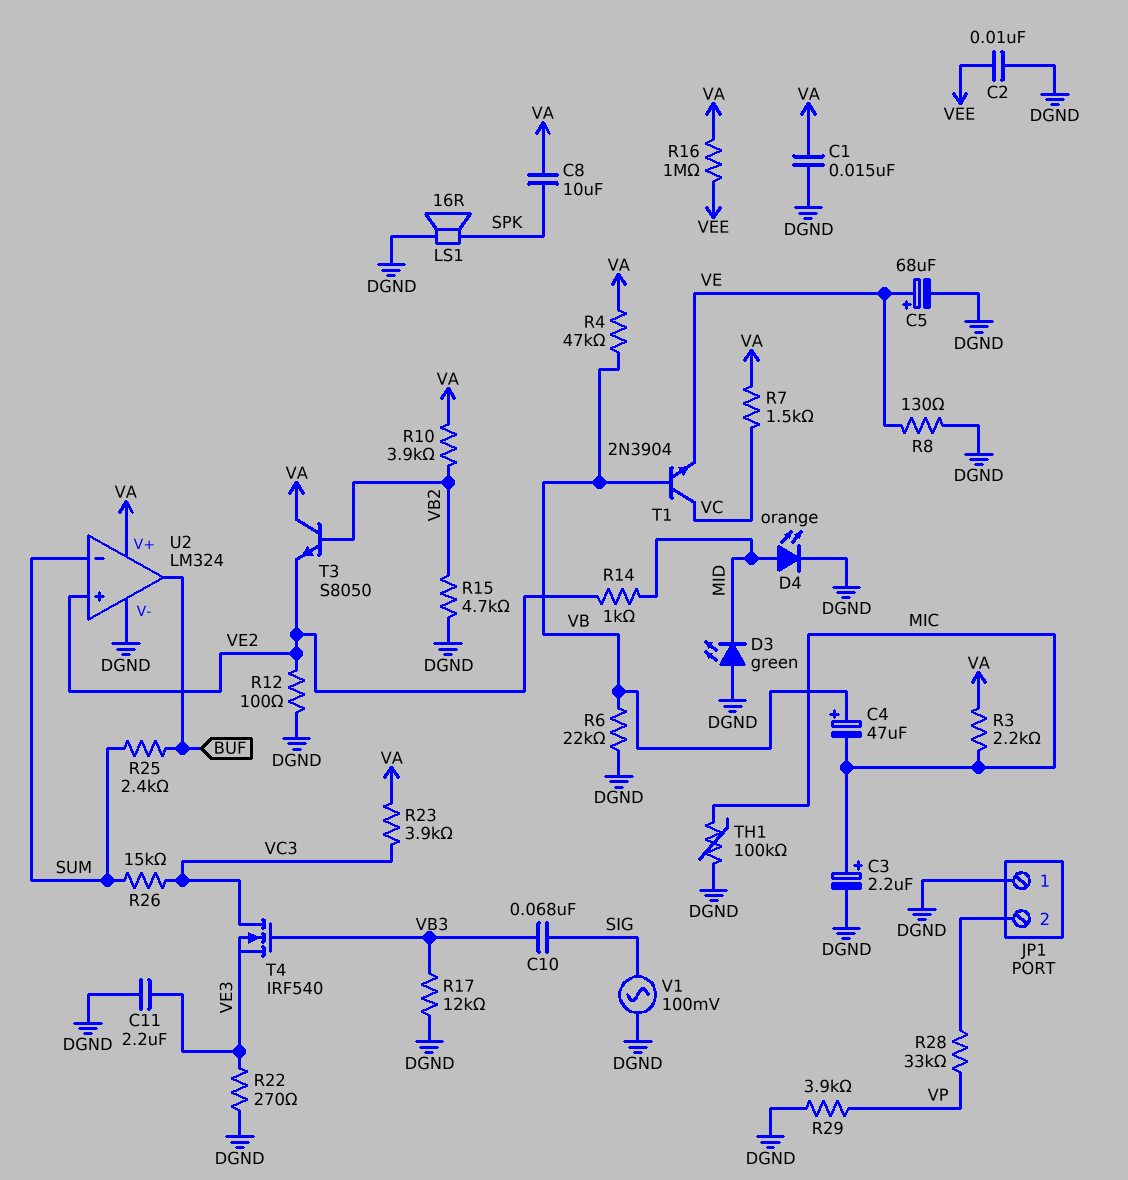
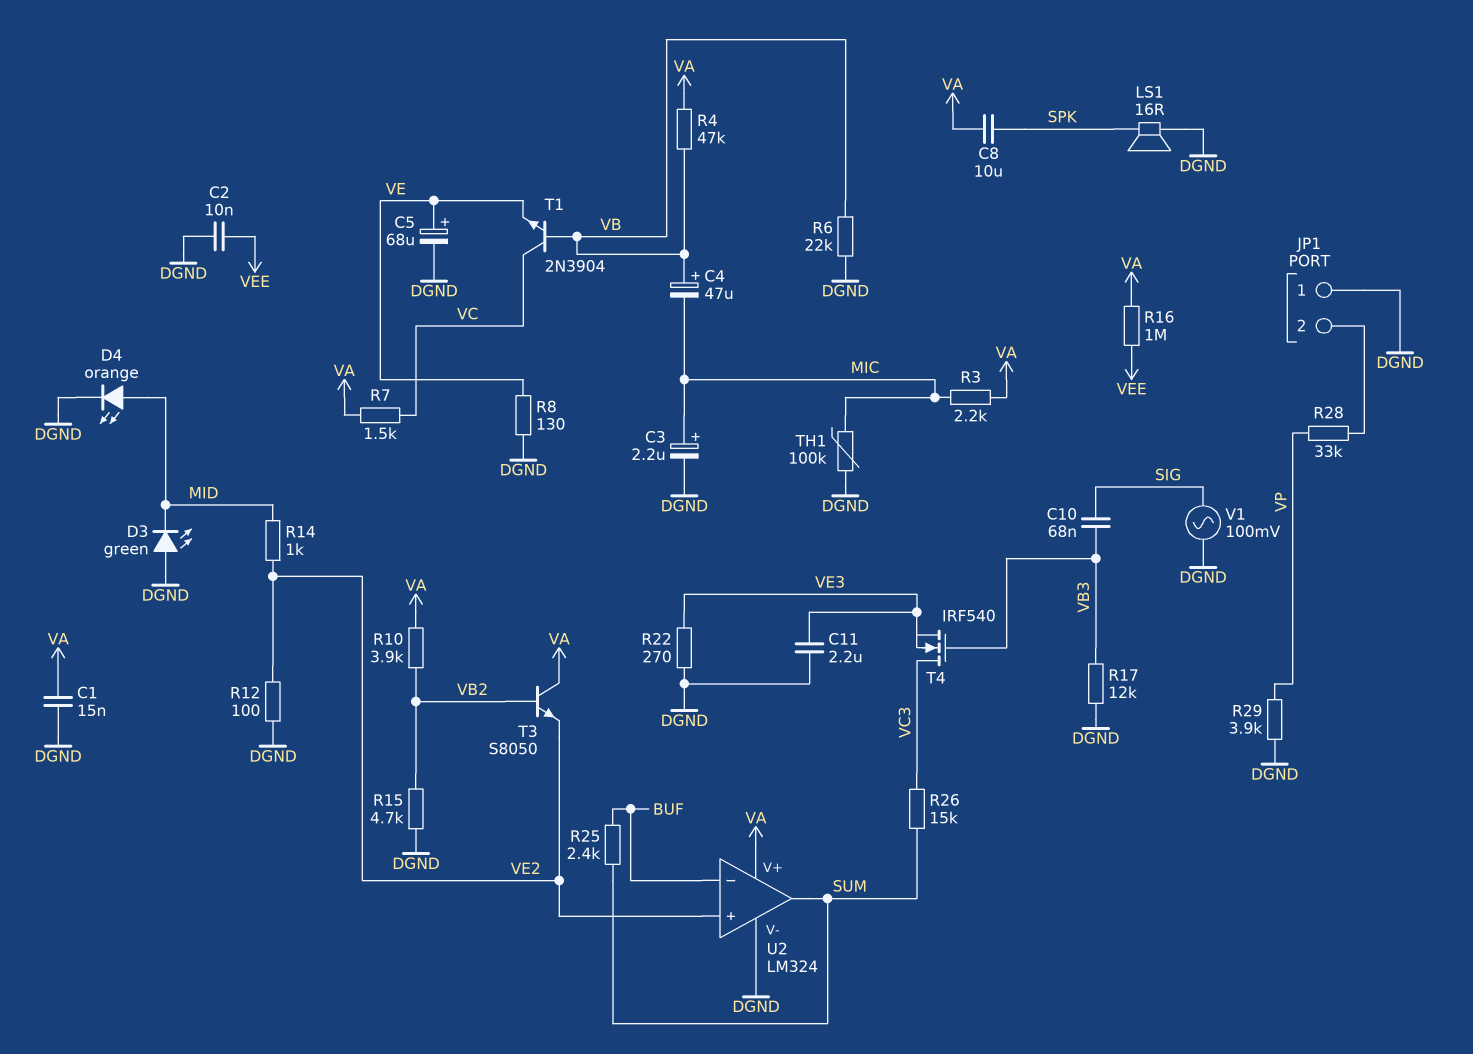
R23: 3.9k (VA, VC3) -> none
U2 pin in-: SUM -> BUF
U2 pin out: BUF -> SUM

